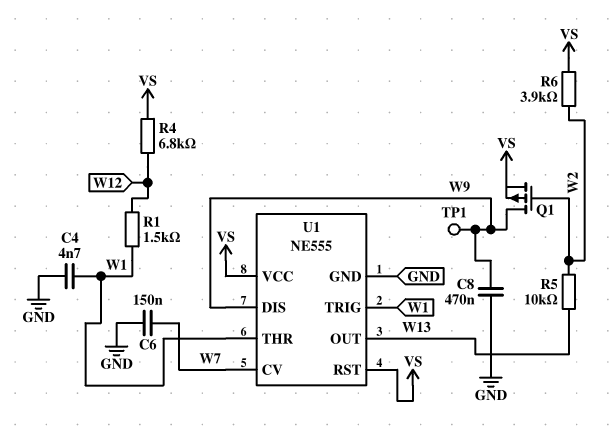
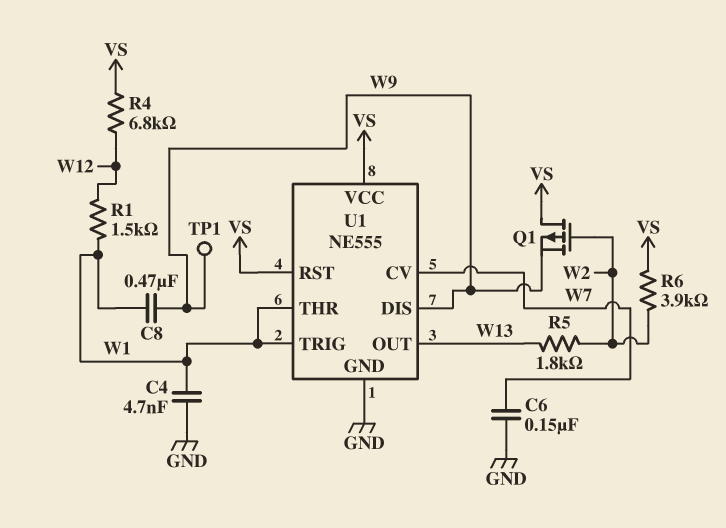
C8: 470nF (GND, W9) -> 470nF (W1, W9)
Q1: PMOS (G W2, D W9, S VS) -> PMOS (G W2, D VS, S W9)
R5: 10k (W2, W13) -> 1.8k (W2, W13)

